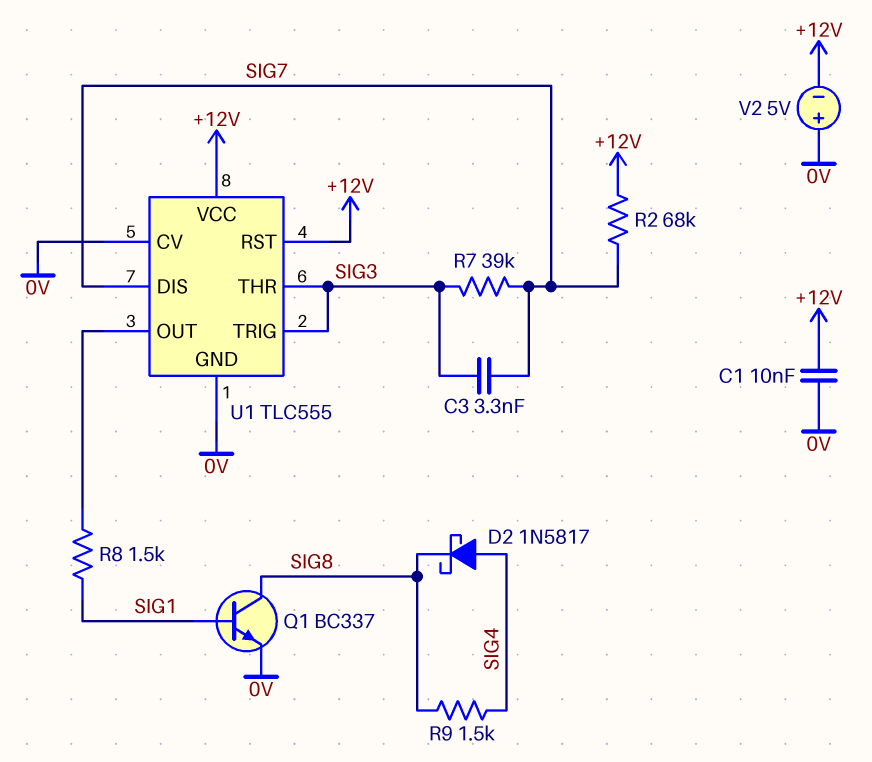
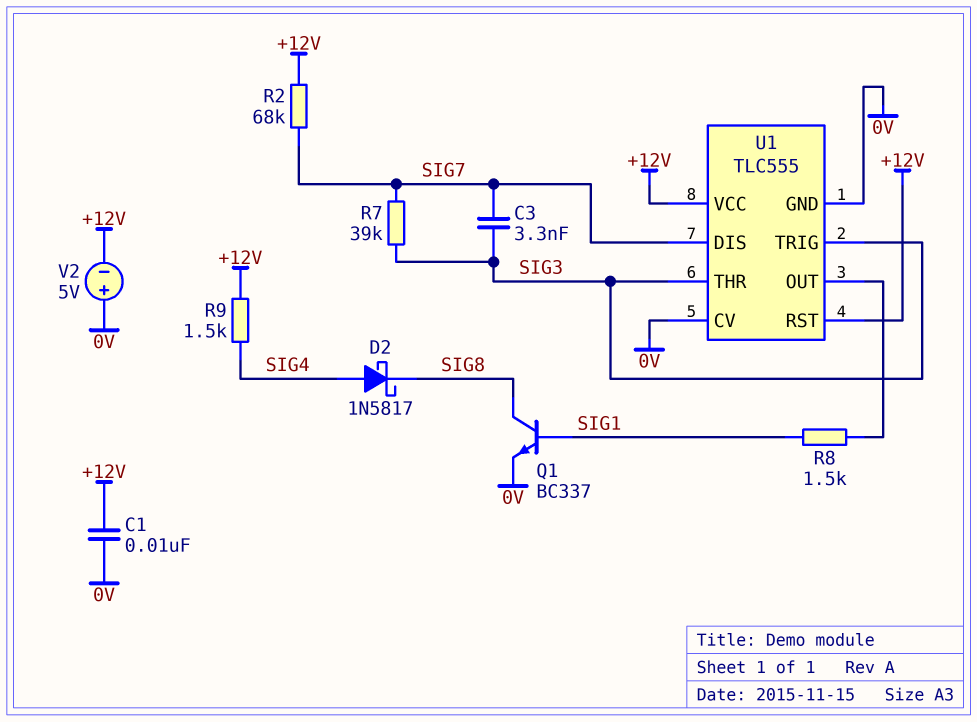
R9: 1.5k (SIG4, SIG8) -> 1.5k (+12V, SIG4)

